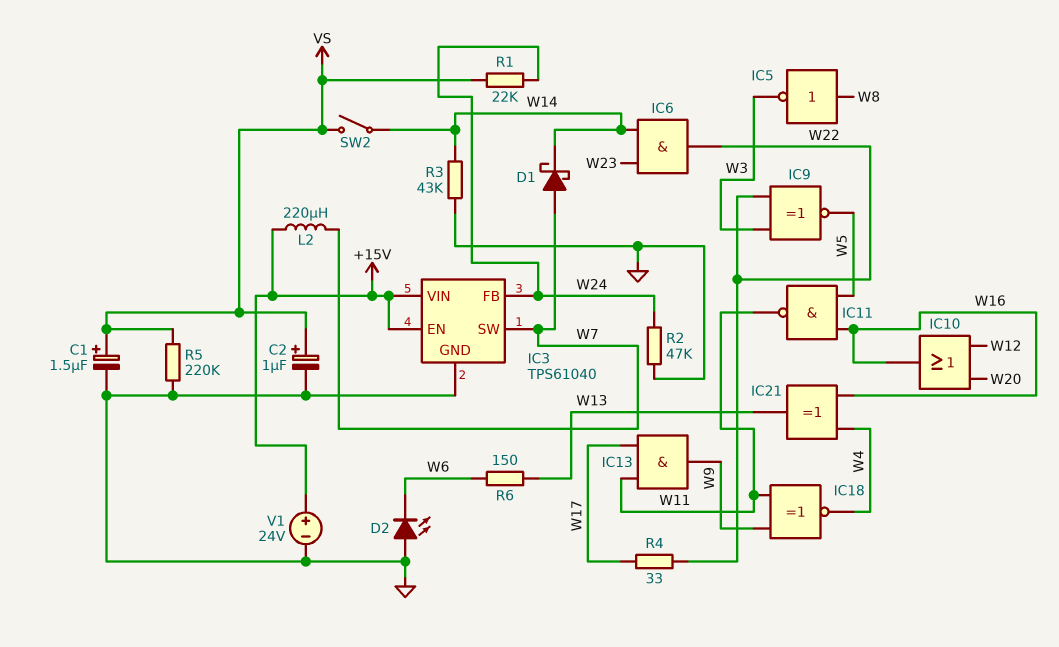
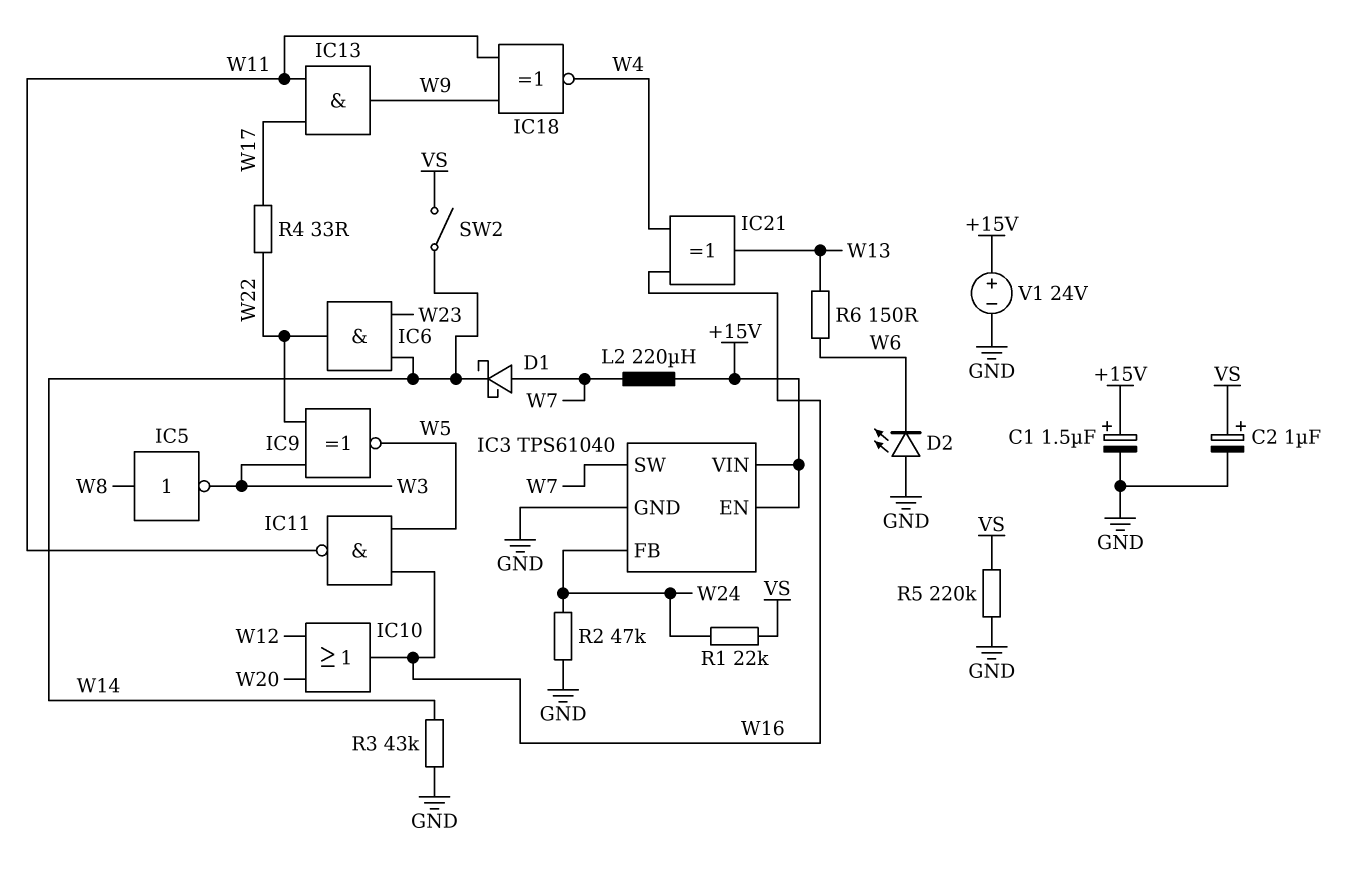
C1: 1.5uF (plus VS, minus GND) -> 1.5uF (plus +15V, minus GND)

